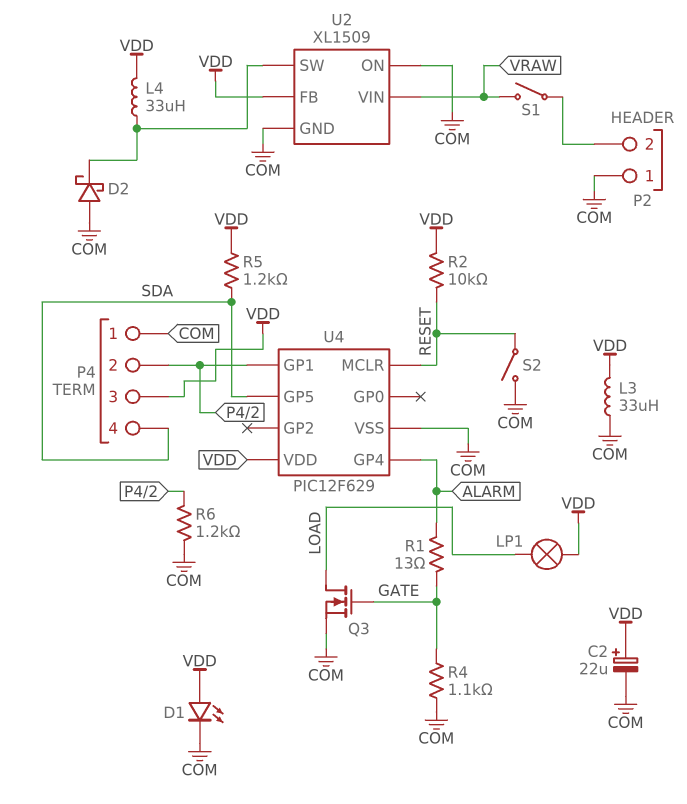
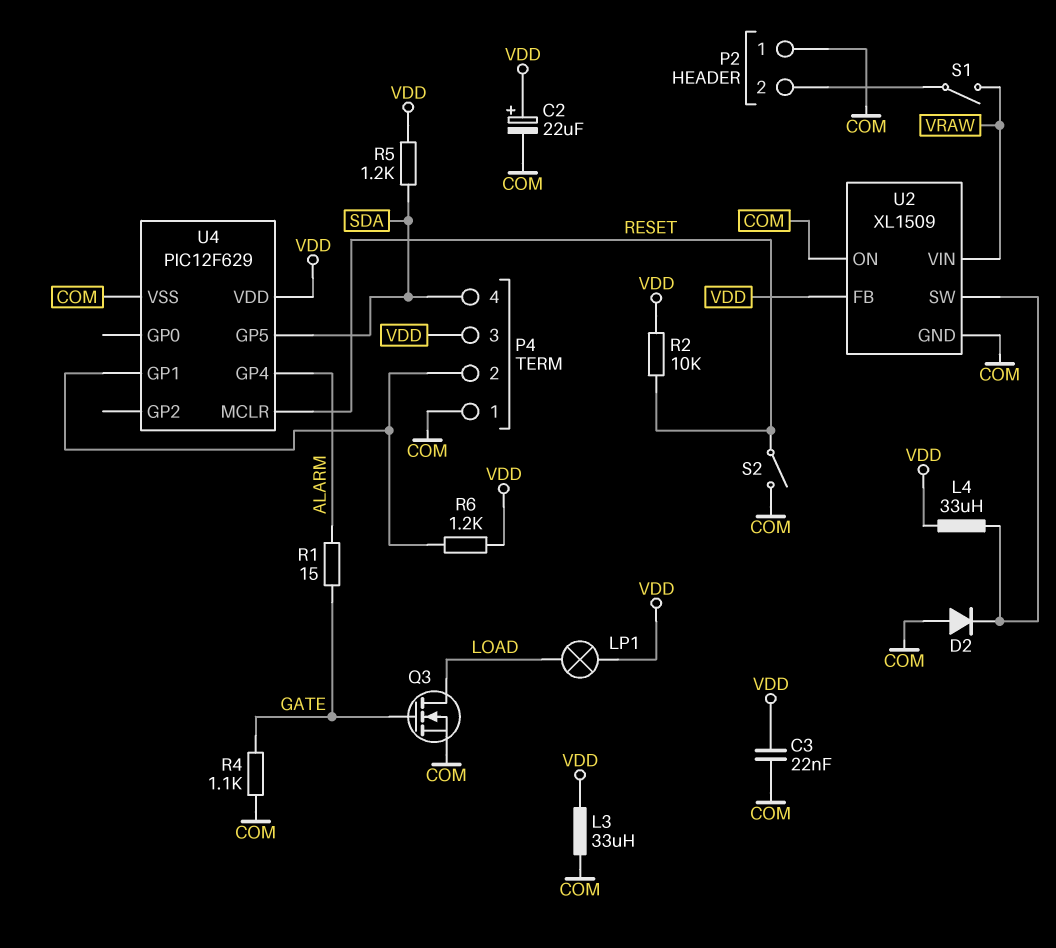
C3: none -> 22nF (COM, VDD)
D1: LED (A VDD, K COM) -> none
D2: schottky (A COM, K U2/SW) -> diode (A COM, K U2/SW)
R1: 13 (ALARM, GATE) -> 15 (ALARM, GATE)
R6: 1.2k (COM, P4/2) -> 1.2k (P4/2, VDD)

